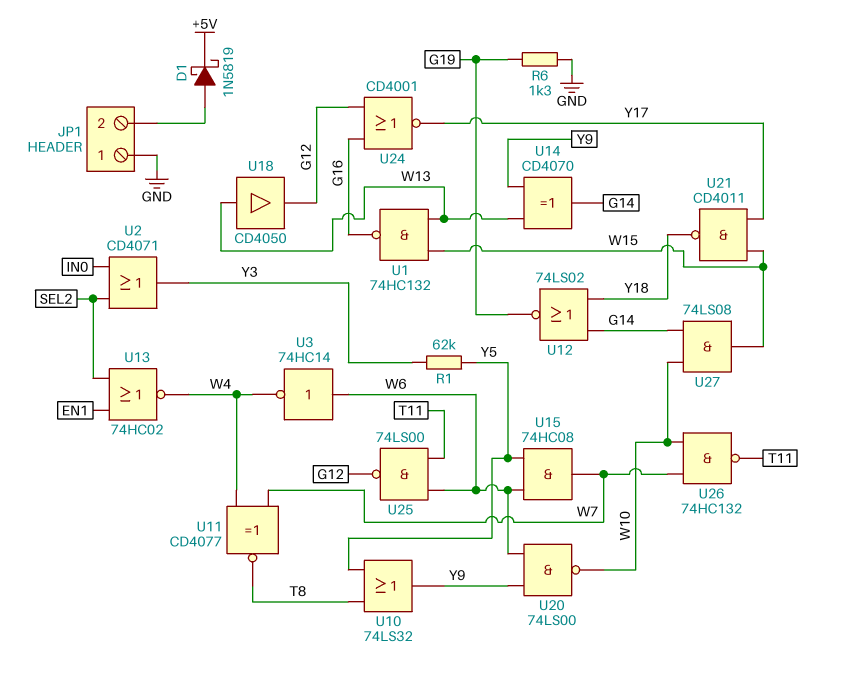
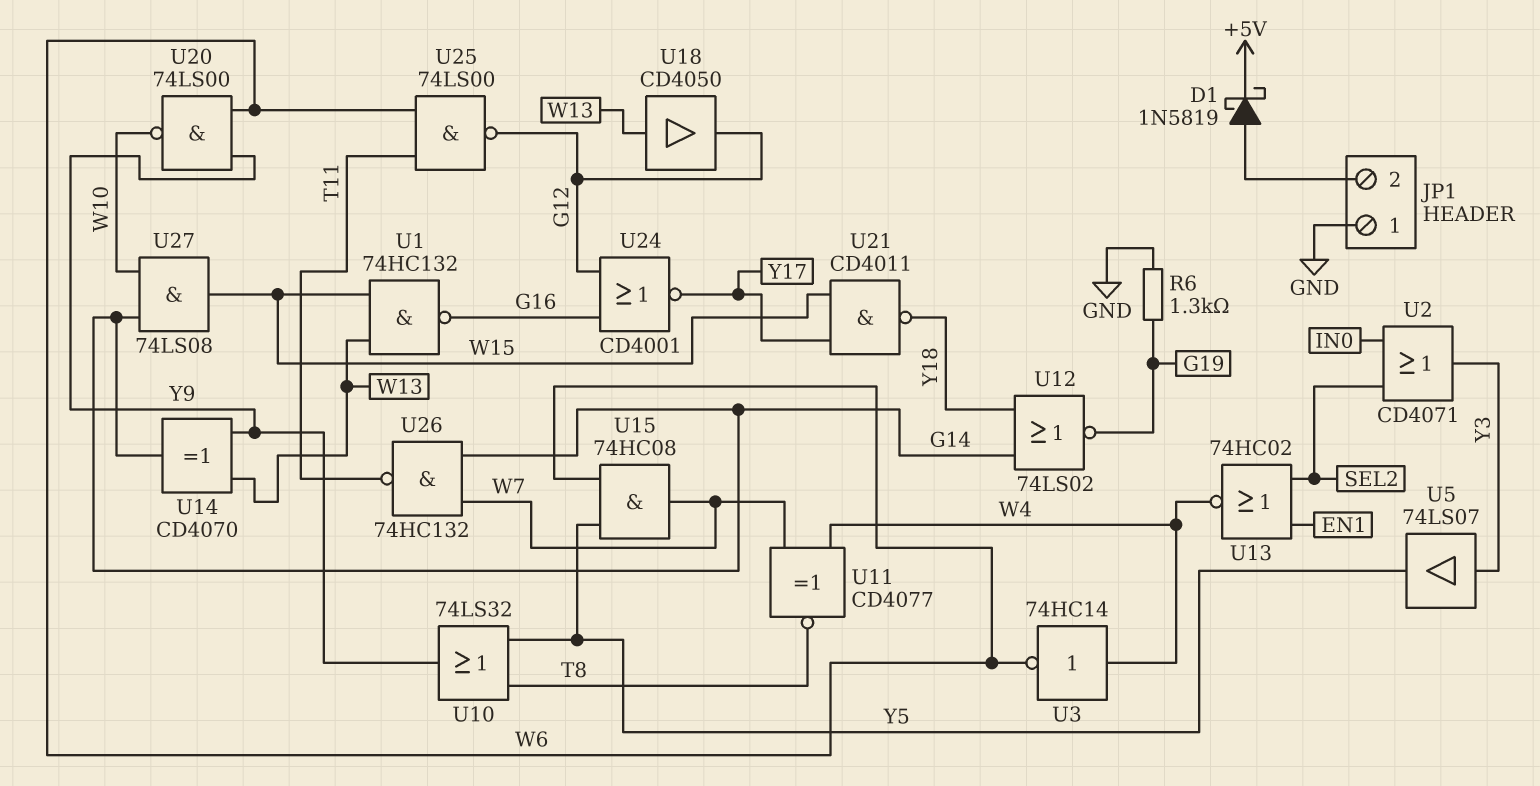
R1: 62k (Y3, Y5) -> none
U3: NOT 74HC14 (in W6, out W4) -> NOT 74HC14 (in W4, out W6)
U5: none -> buffer 74LS07 (in Y3, out Y5)
U26: NAND 74HC132 (in W7, in W10, out T11) -> NAND 74HC132 (in G14, in W7, out T11)

